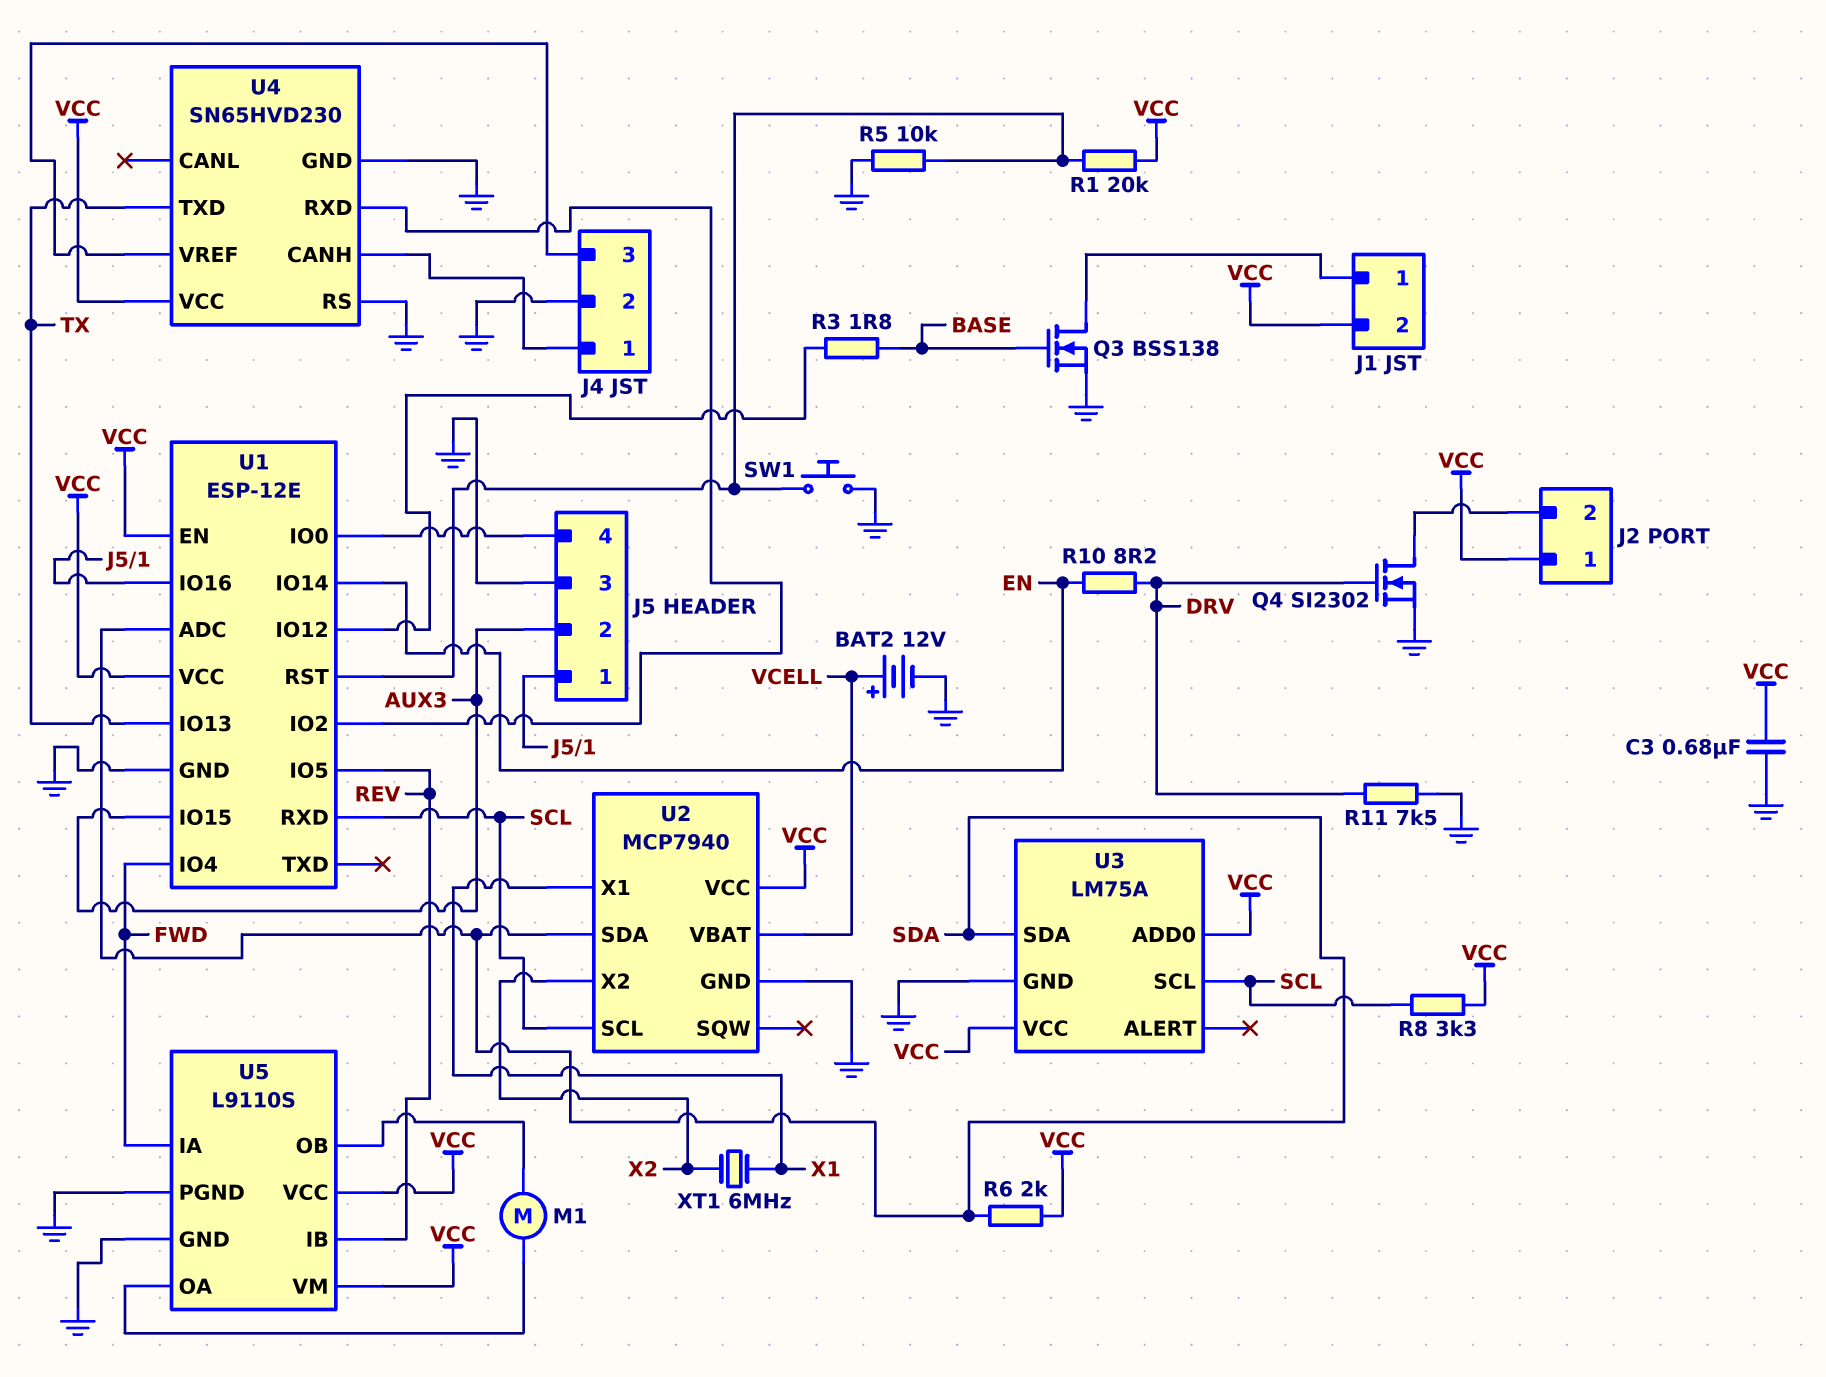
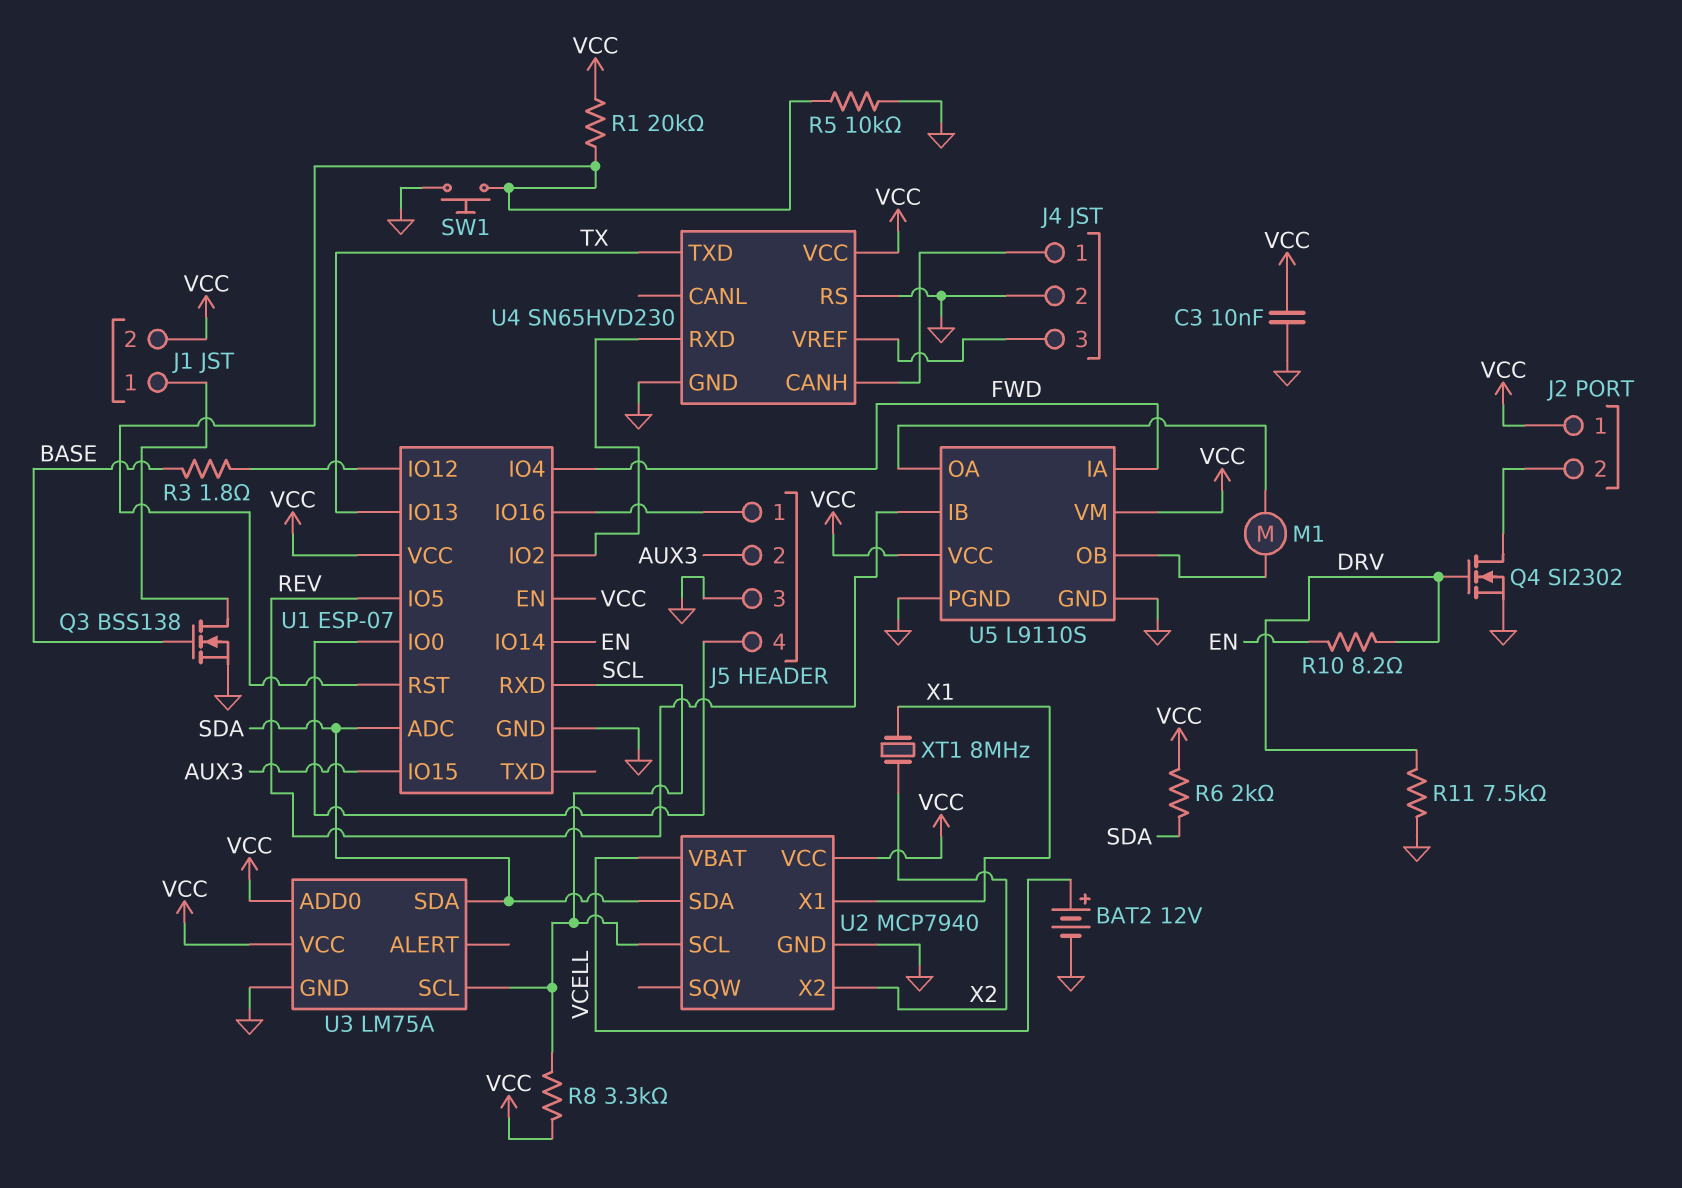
C3: 680nF (GND, VCC) -> 10nF (GND, VCC)
U1: ESP-12E -> ESP-07
XT1: 6MHz (X1, X2) -> 8MHz (X1, X2)

